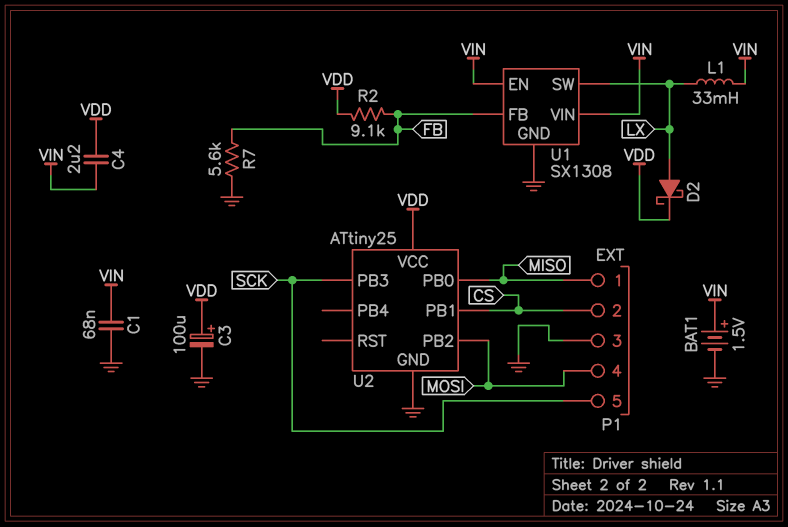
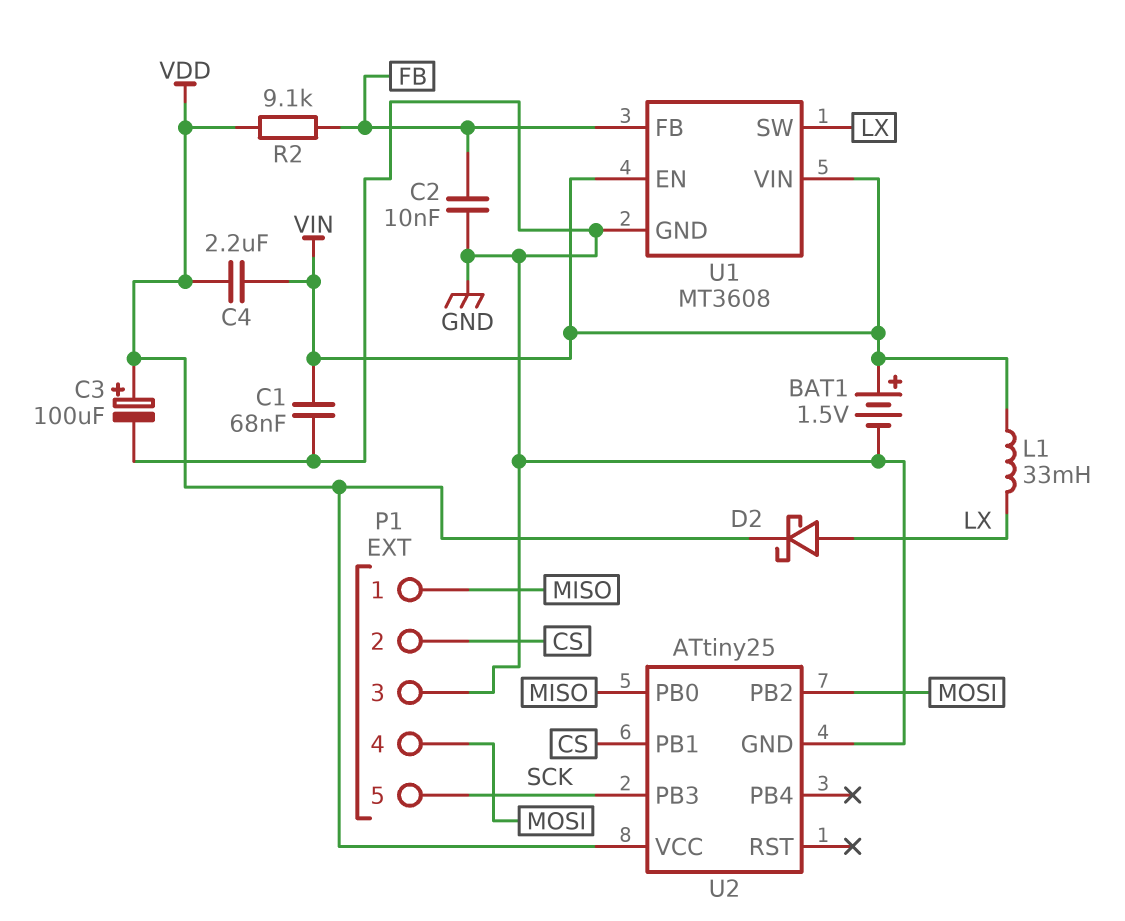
C2: none -> 10nF (FB, GND)
R7: 5.6k (FB, GND) -> none
U1: SX1308 -> MT3608

